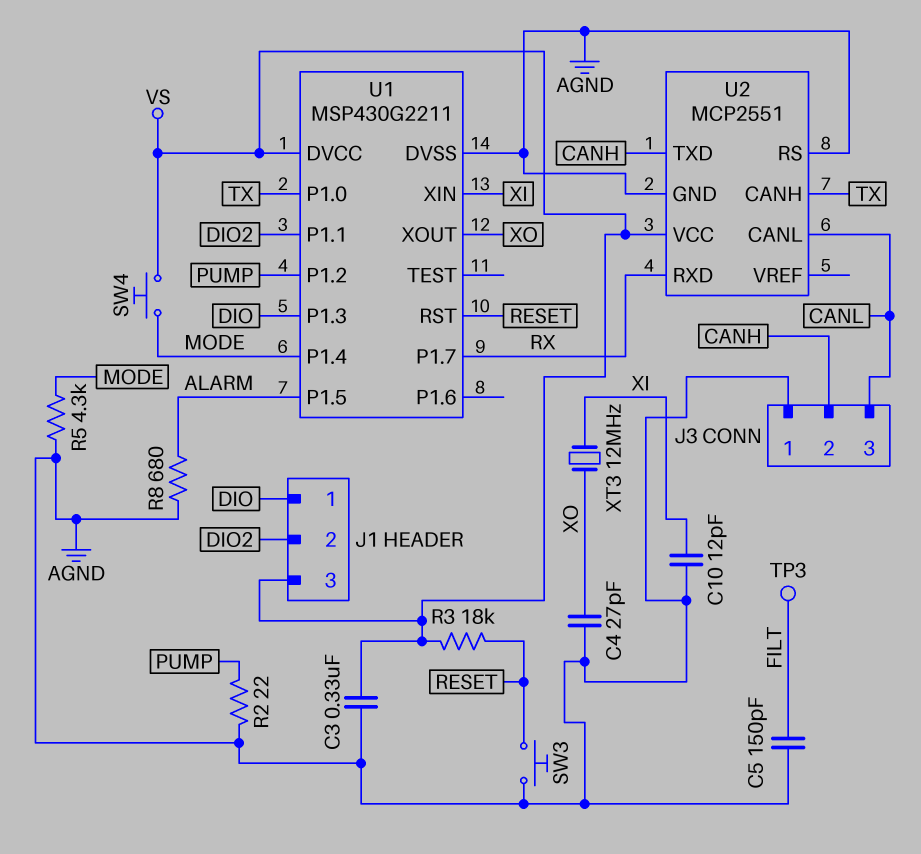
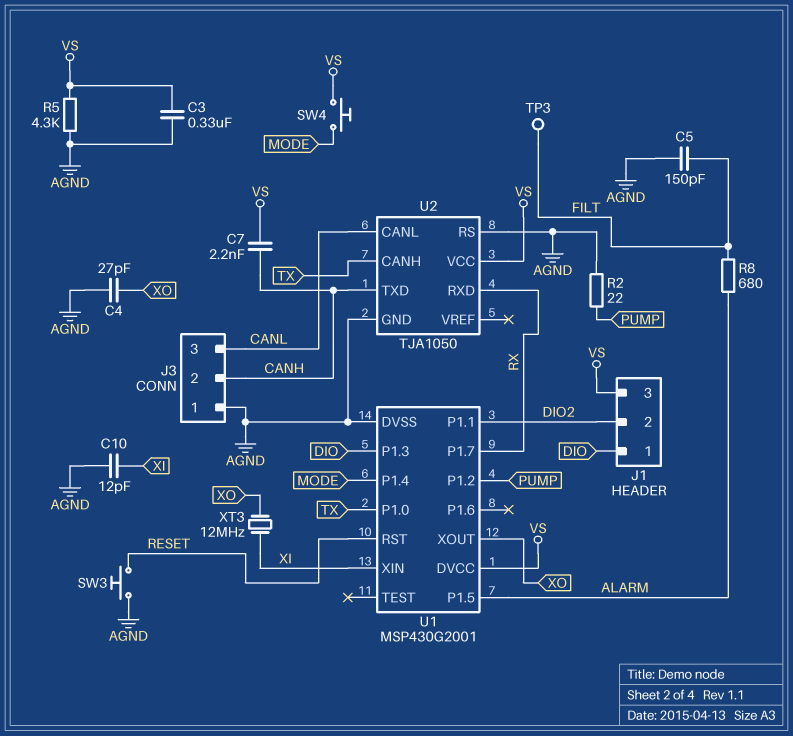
C7: none -> 2.2nF (CANH, VS)
R3: 18k (RESET, VS) -> none
R5: 4.3k (AGND, MODE) -> 4.3k (AGND, VS)
R8: 680 (AGND, ALARM) -> 680 (ALARM, FILT)
U1: MSP430G2211 -> MSP430G2001
U2: MCP2551 -> TJA1050

